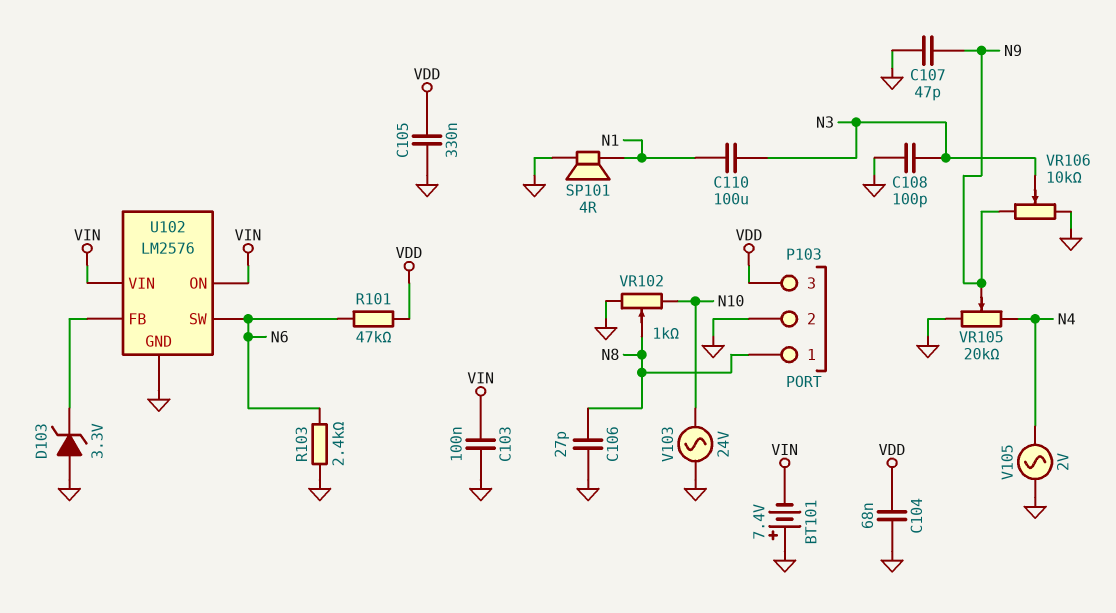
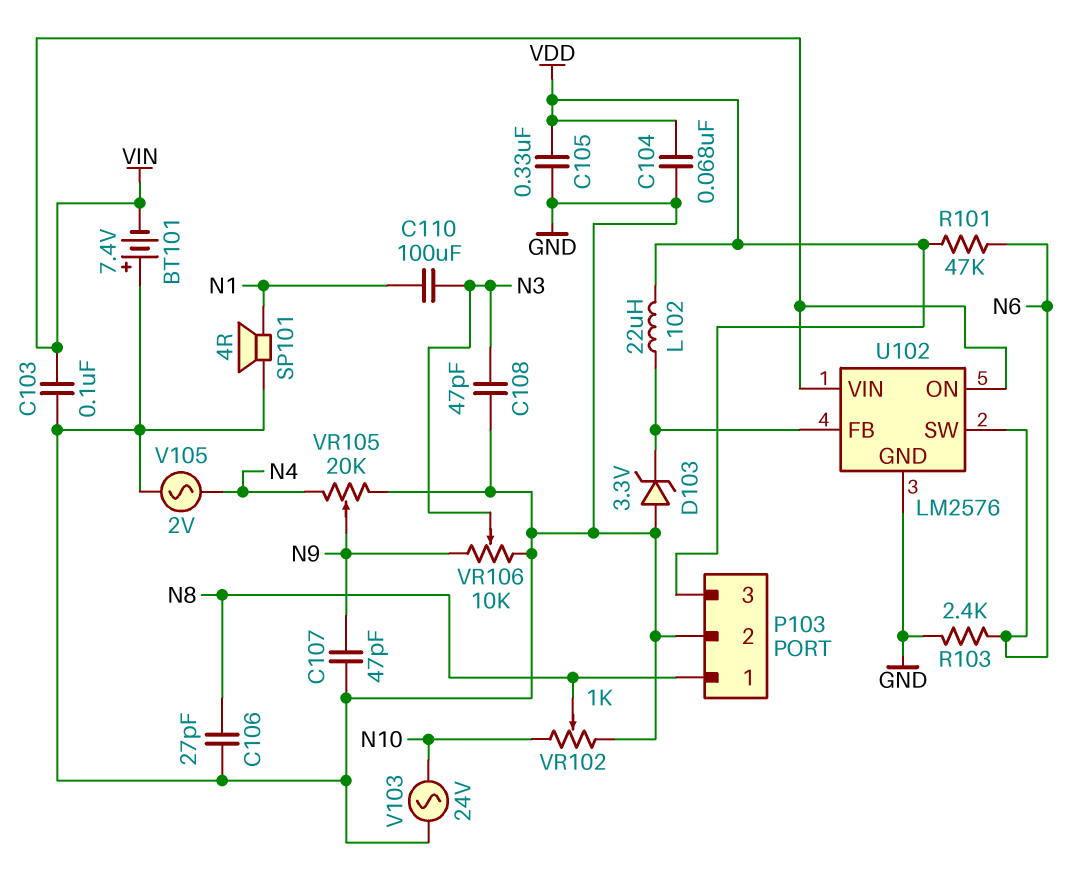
C108: 100pF (GND, N3) -> 47pF (GND, N3)
L102: none -> 22uH (U102/FB, VDD)

